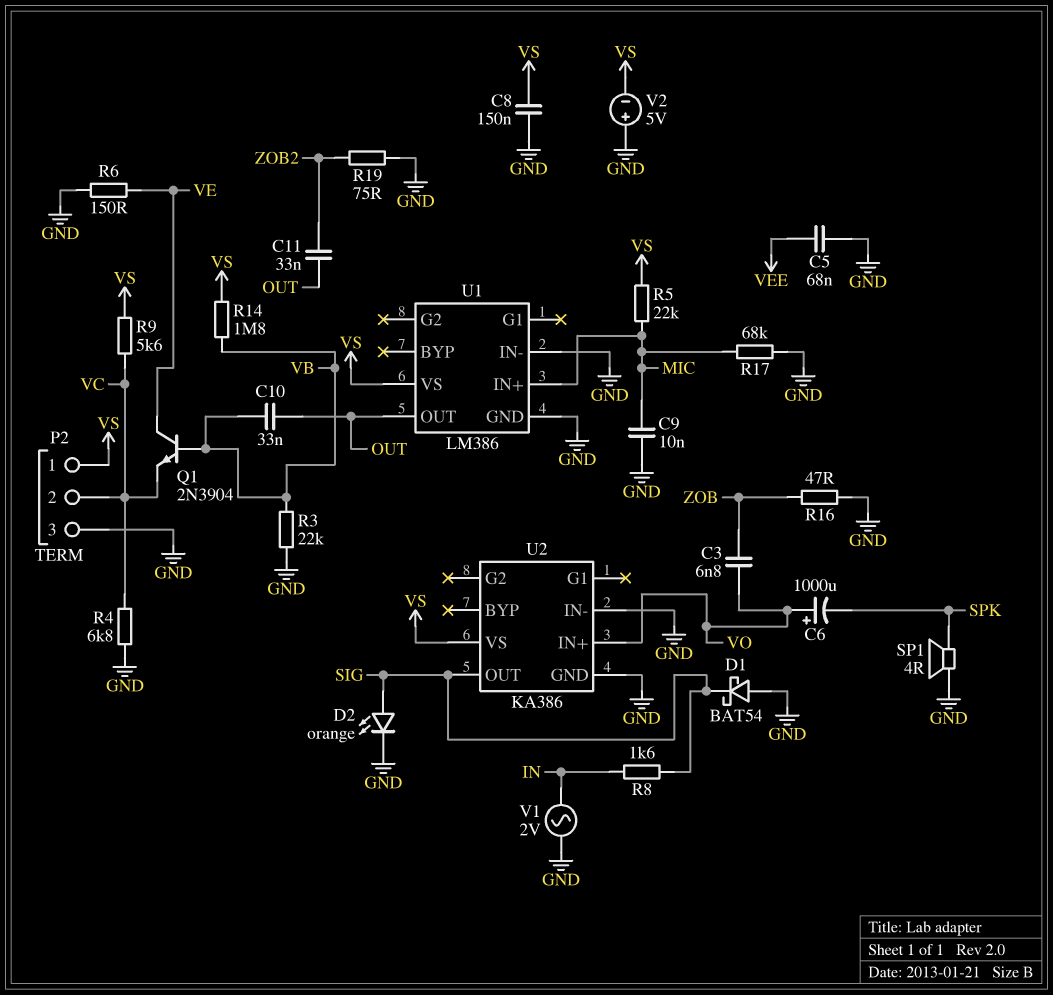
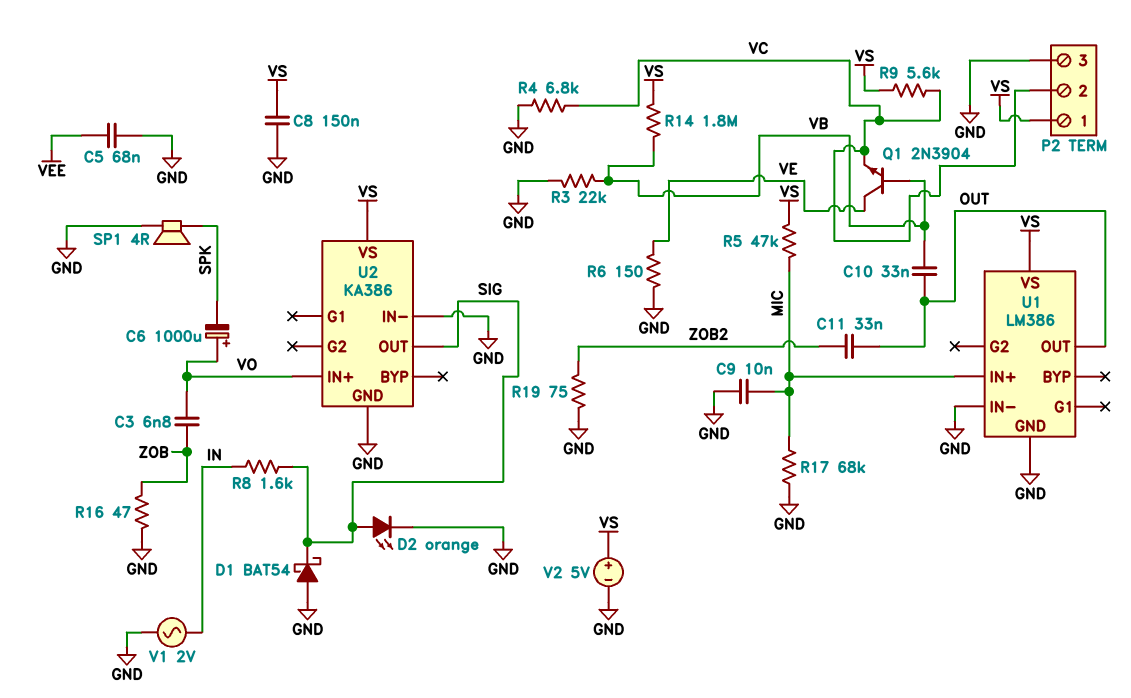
R5: 22k (MIC, VS) -> 47k (MIC, VS)
V2: 5V (plus GND, minus VS) -> 5V (plus VS, minus GND)

